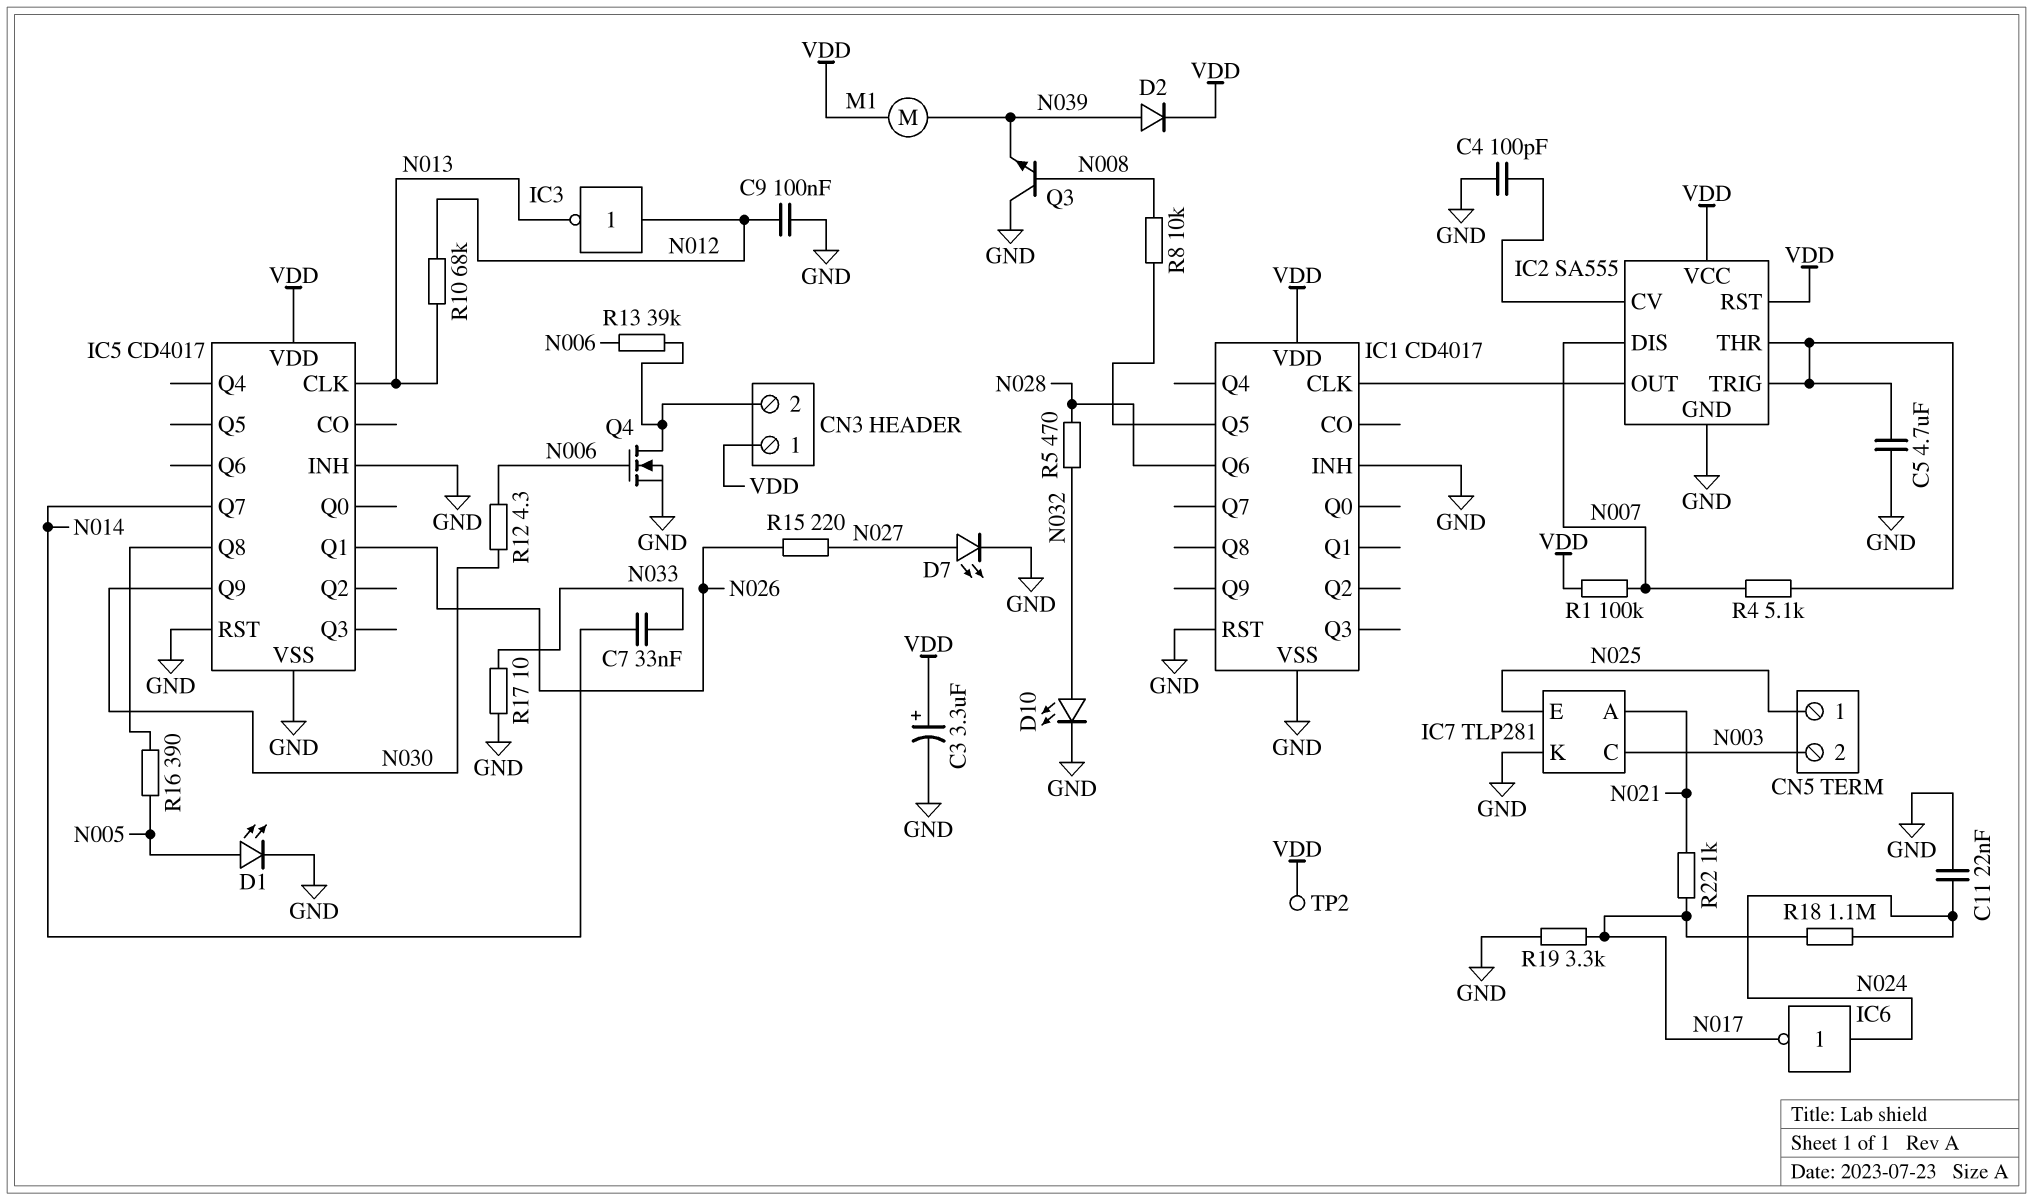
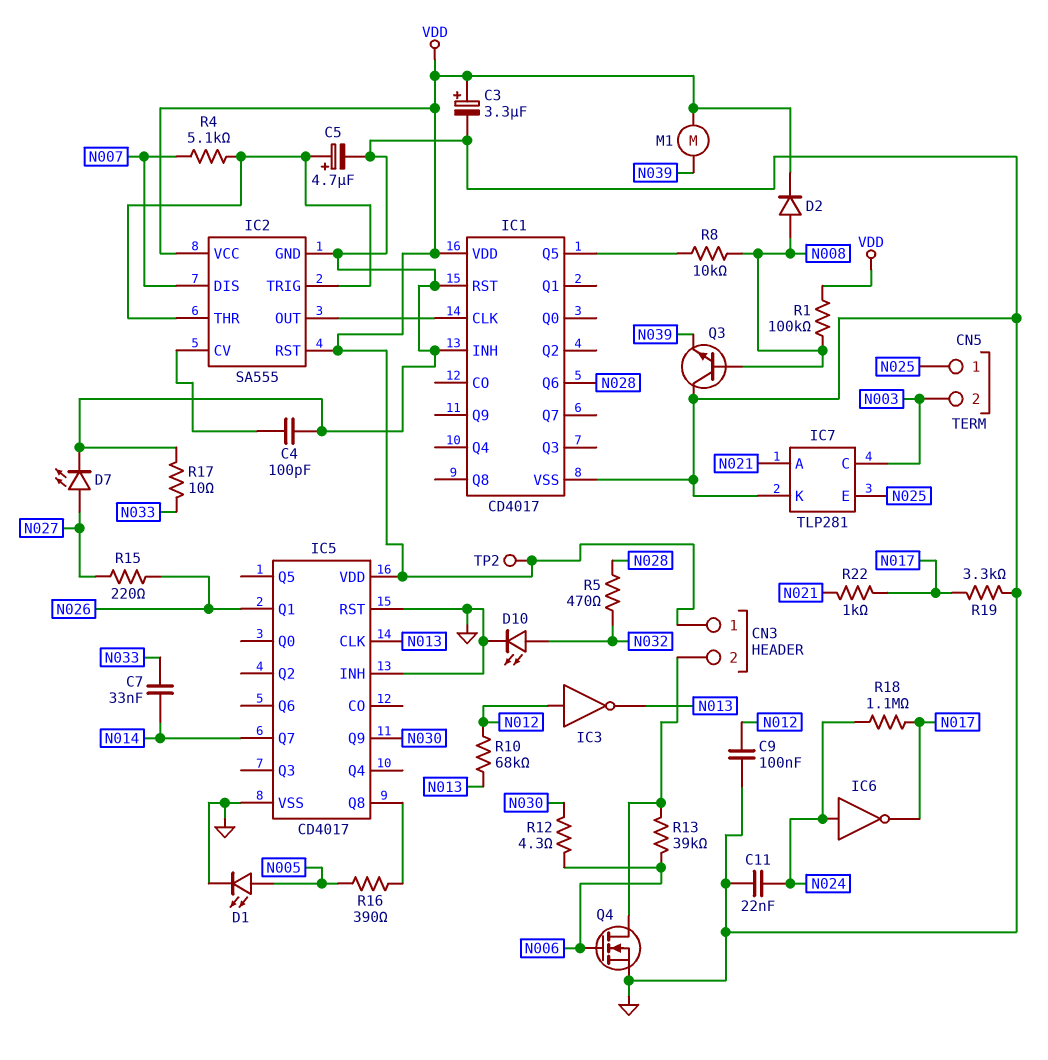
C5: 4.7uF (GND, IC2/THR) -> 4.7uF (plus IC2/THR, minus GND)
D2: diode (A N039, K VDD) -> diode (A N008, K VDD)
R1: 100k (N007, VDD) -> 100k (N008, VDD)

